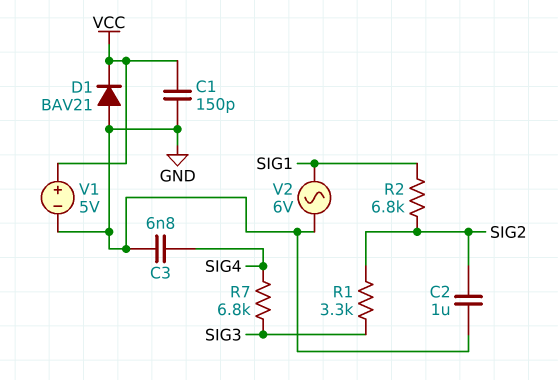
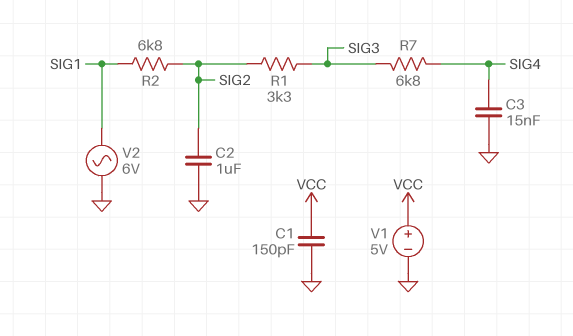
C3: 6.8nF (GND, SIG4) -> 15nF (GND, SIG4)
D1: diode BAV21 (A GND, K VCC) -> none

